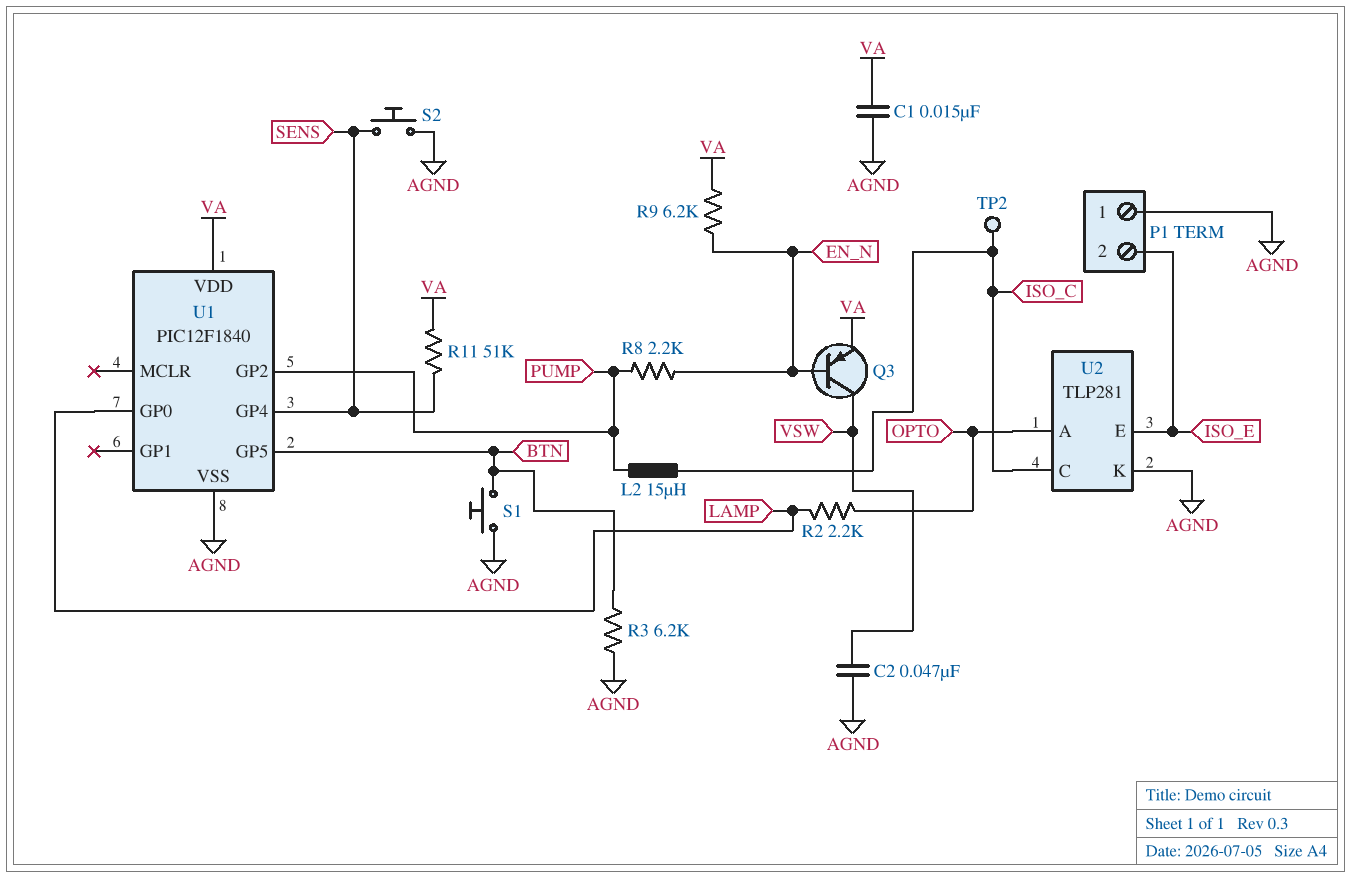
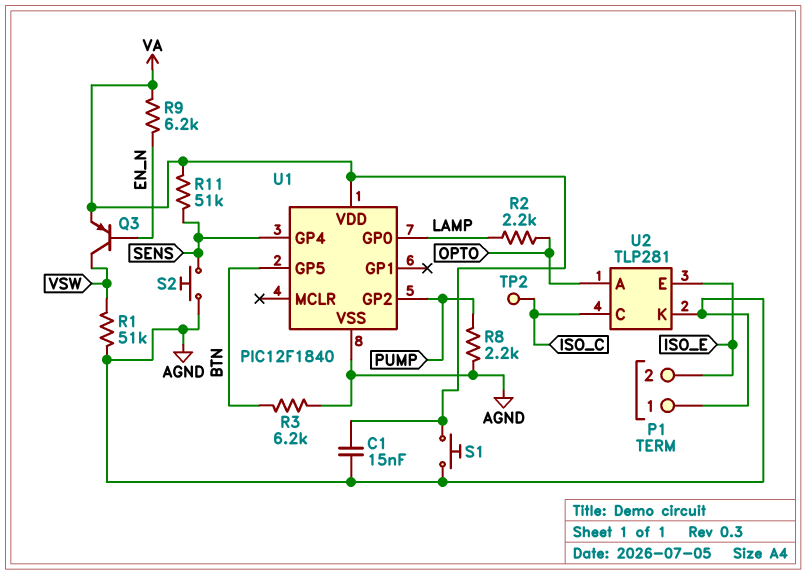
C2: 47nF (AGND, VSW) -> none
L2: 15uH (ISO_C, PUMP) -> none
R1: none -> 51k (AGND, VSW)
R8: 2.2k (EN_N, PUMP) -> 2.2k (AGND, PUMP)
S1: button (AGND, BTN) -> button (AGND, VA)

